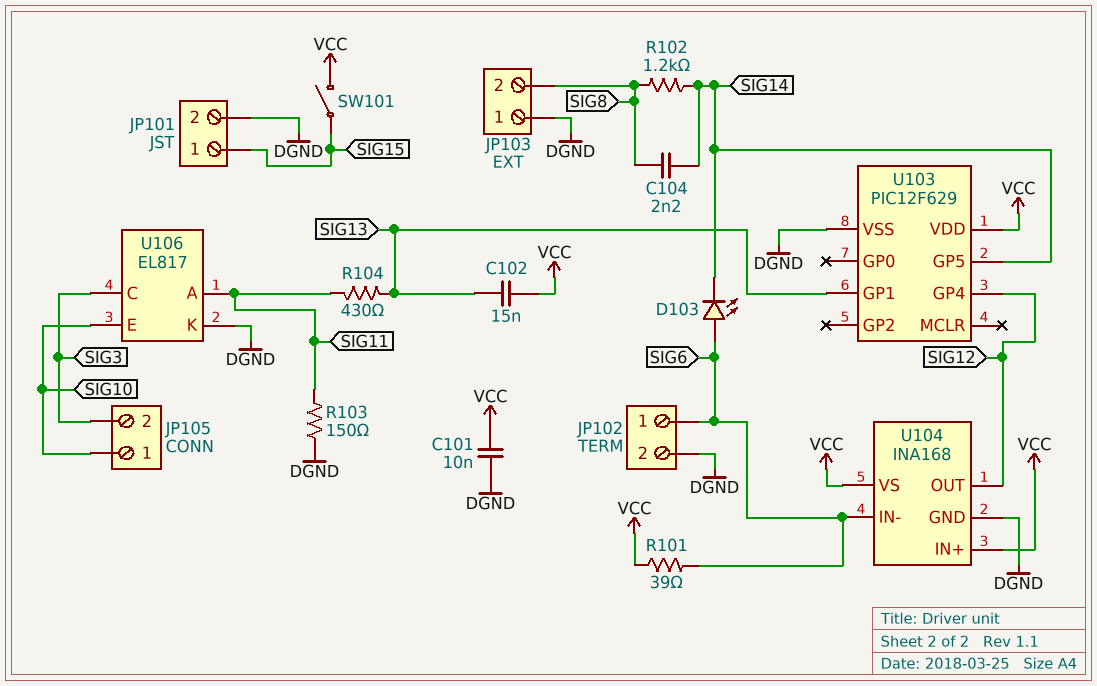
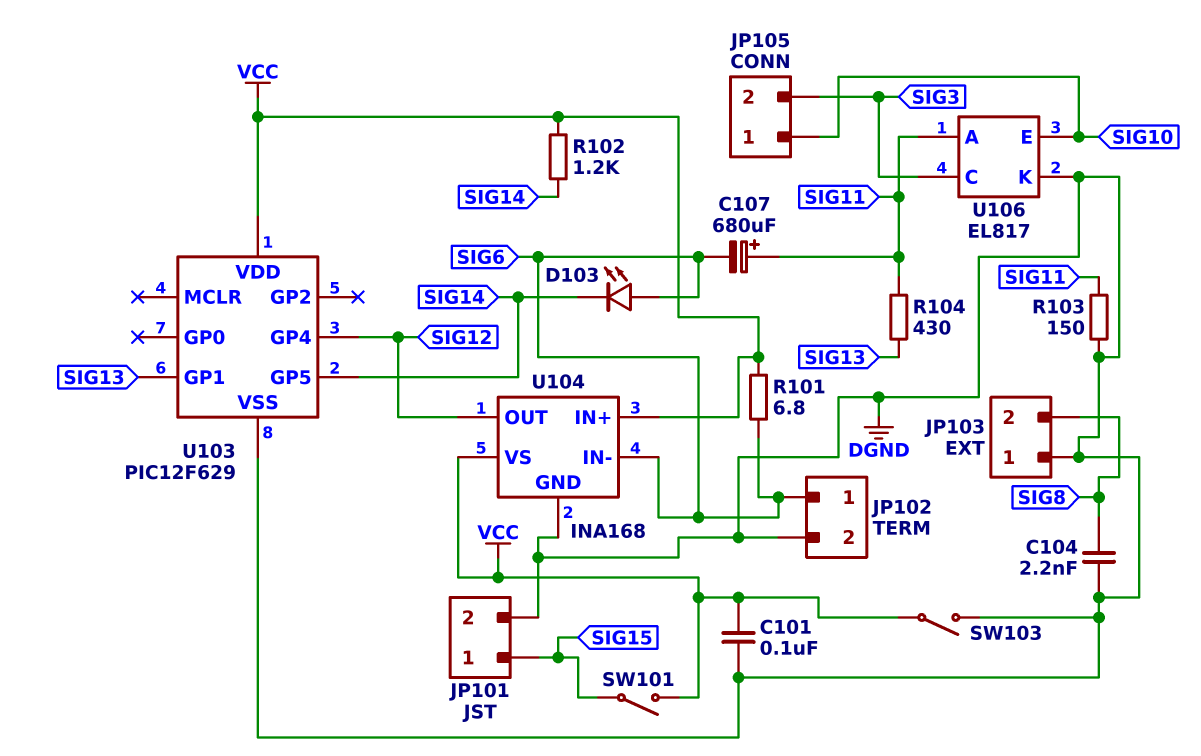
C101: 10nF (DGND, VCC) -> 100nF (DGND, VCC)
C102: 15nF (SIG13, VCC) -> none
C104: 2.2nF (SIG8, SIG14) -> 2.2nF (DGND, SIG8)
C107: none -> 680uF (plus SIG11, minus SIG6)
R101: 39 (SIG6, VCC) -> 6.8 (SIG6, VCC)
R102: 1.2k (SIG8, SIG14) -> 1.2k (SIG14, VCC)
SW103: none -> switch (DGND, VCC)

